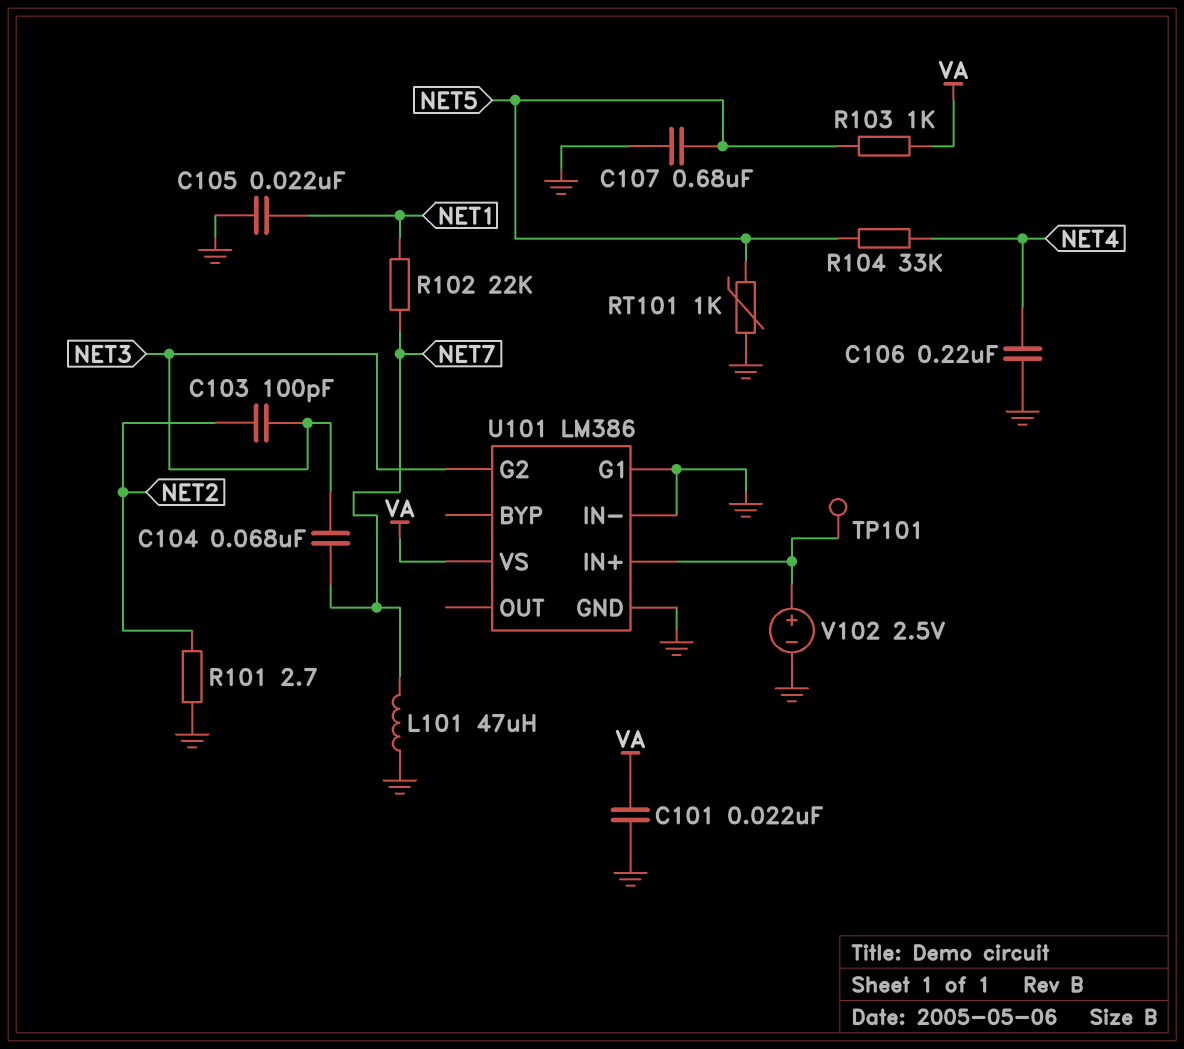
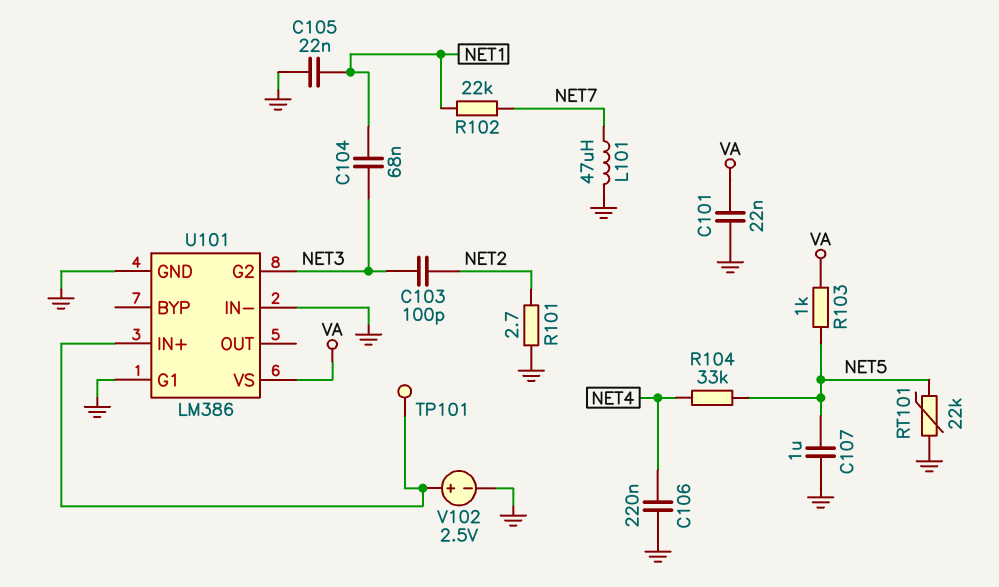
C104: 68nF (NET3, NET7) -> 68nF (NET1, NET3)
C107: 680nF (GND, NET5) -> 1uF (GND, NET5)
RT101: 1k (GND, NET5) -> 22k (GND, NET5)

